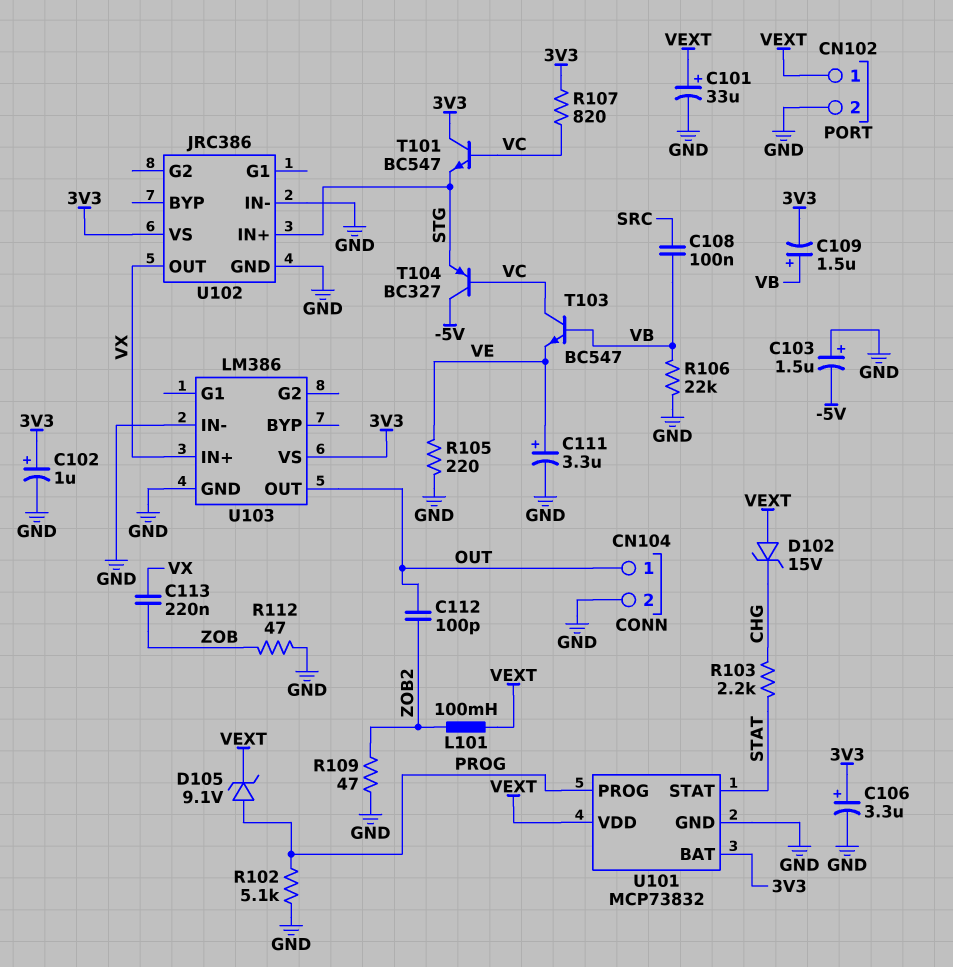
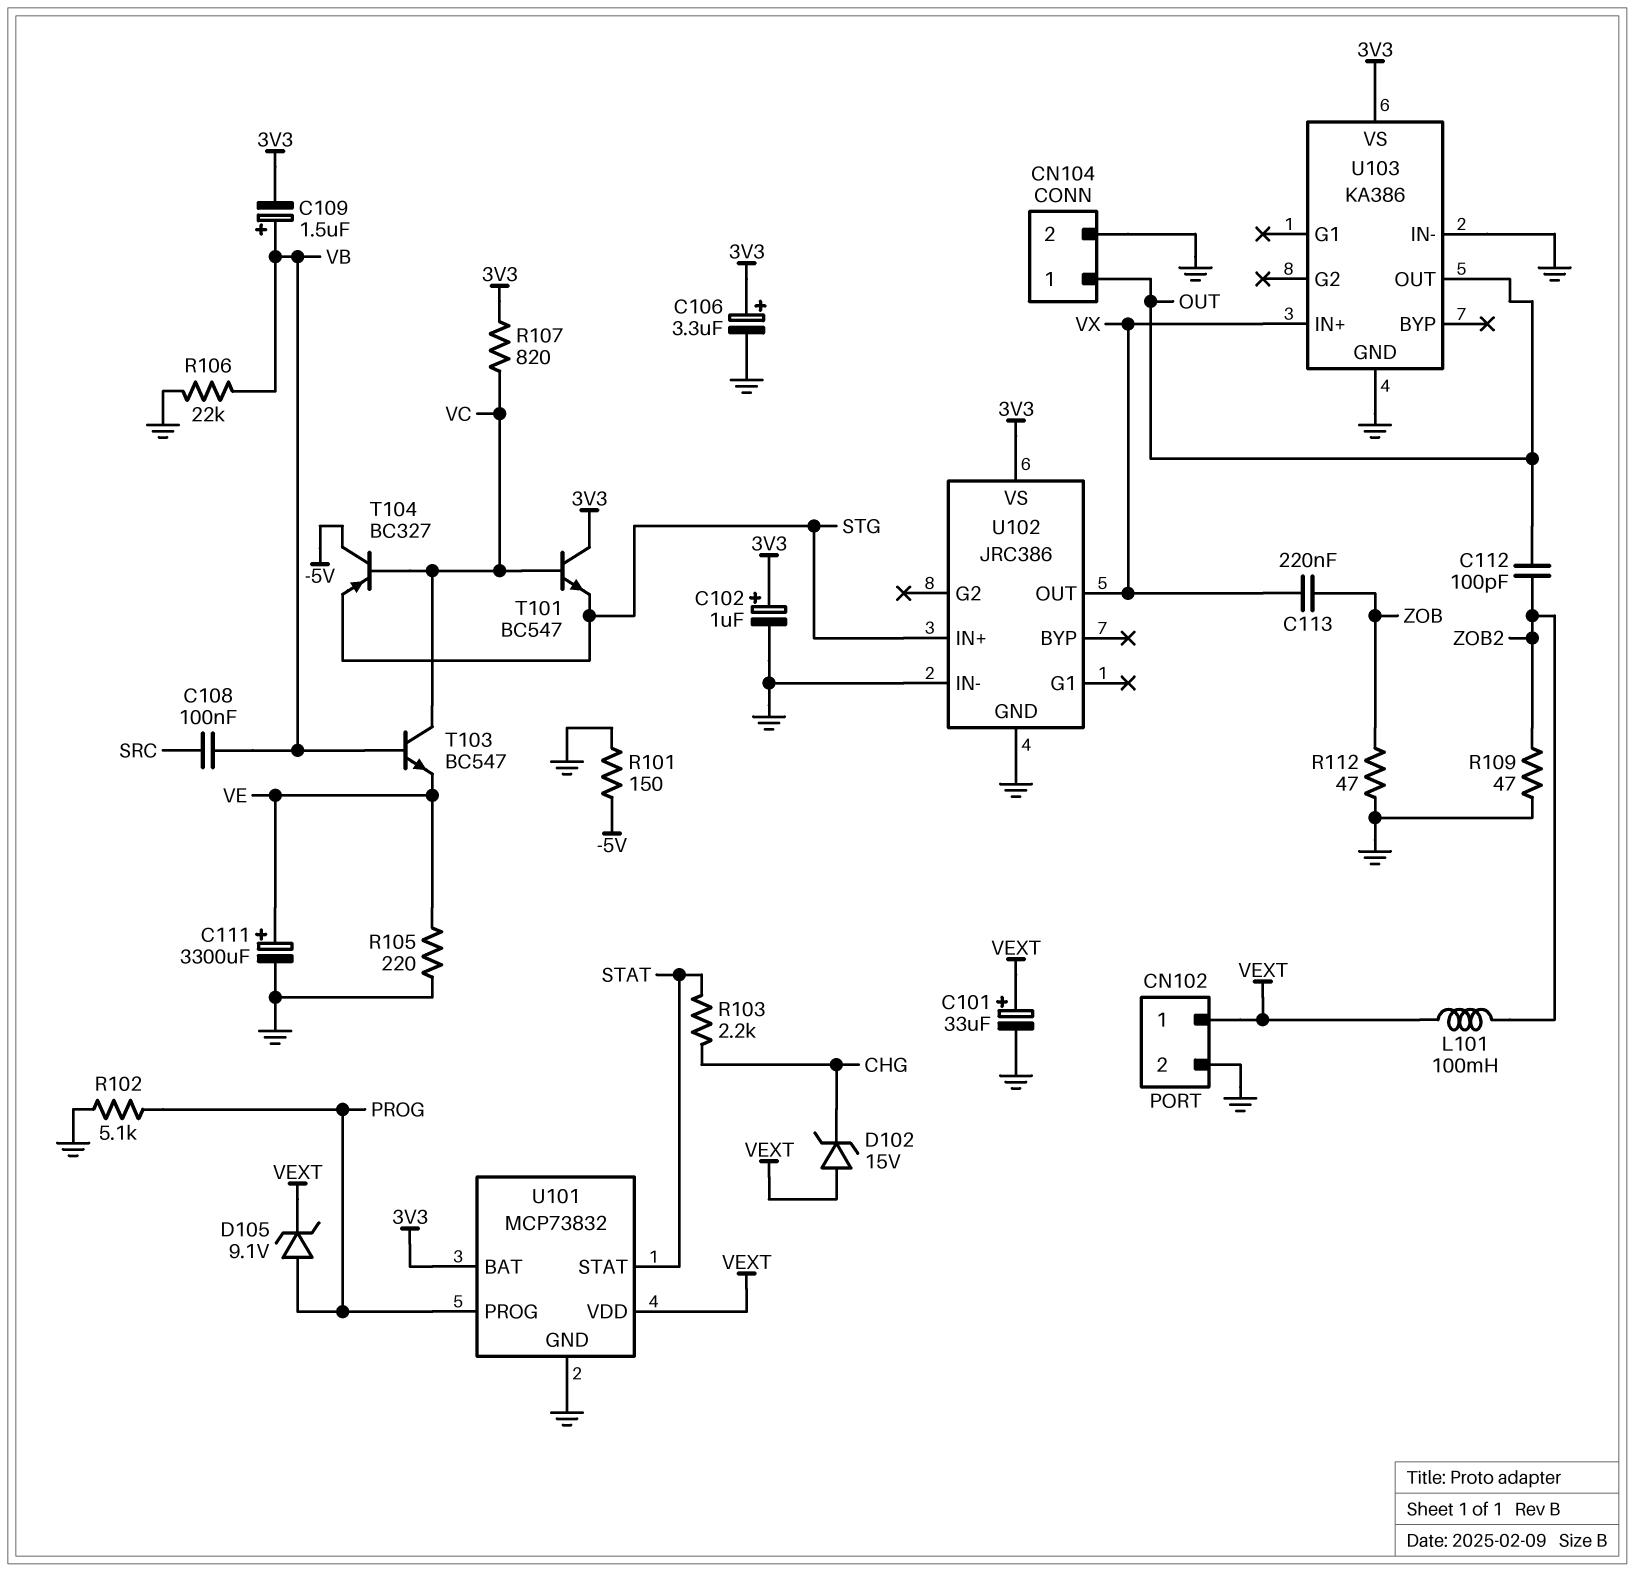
C103: 1.5uF (plus GND, minus -5V) -> none
C111: 3.3uF (plus VE, minus GND) -> 3300uF (plus VE, minus GND)
R101: none -> 150 (-5V, GND)
U103: LM386 -> KA386

